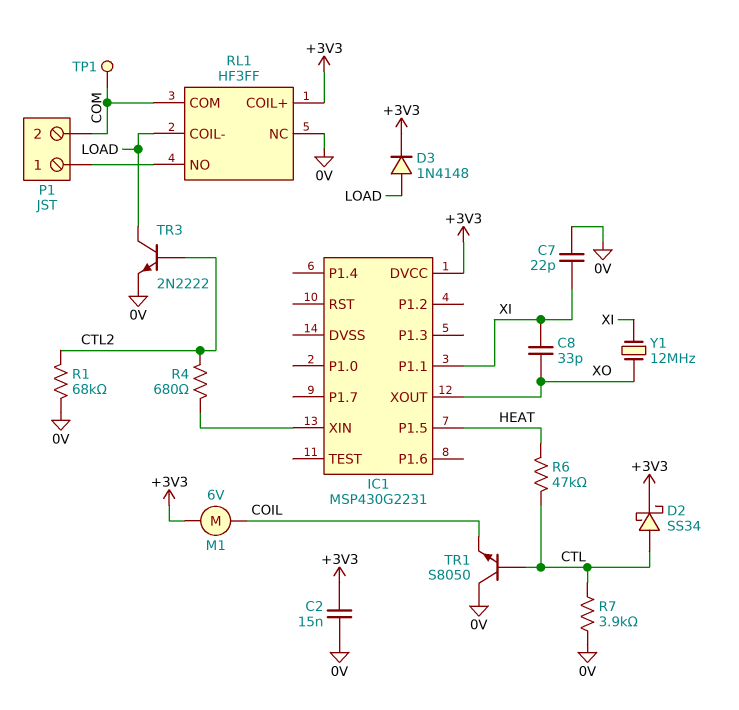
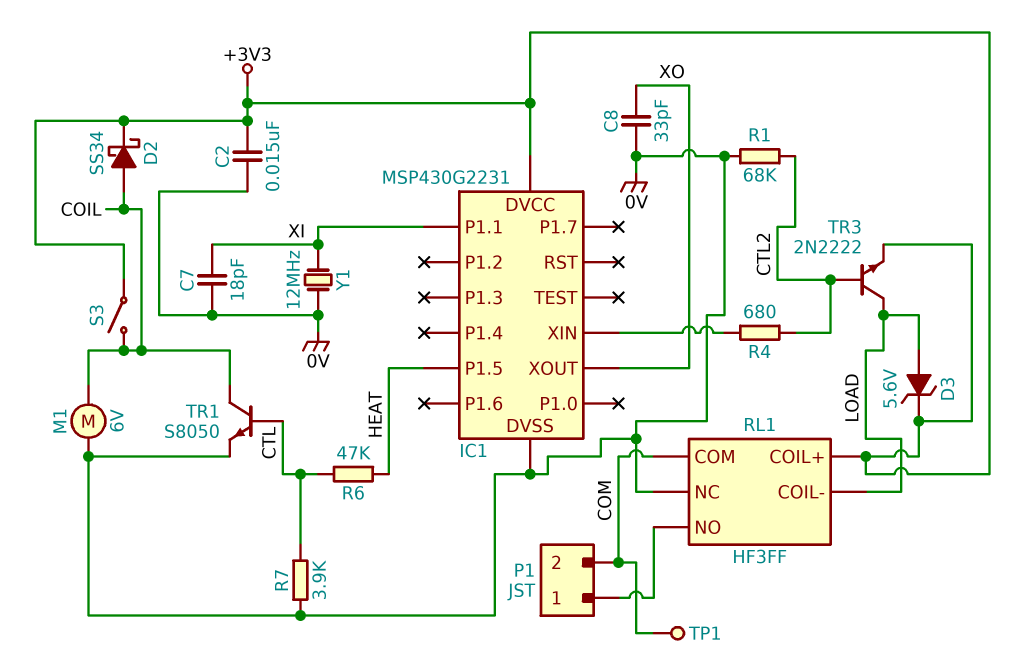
C7: 22pF (0V, XI) -> 18pF (0V, XI)
C8: 33pF (XI, XO) -> 33pF (0V, XO)
D2: schottky SS34 (A CTL, K +3V3) -> schottky SS34 (A COIL, K +3V3)
D3: diode 1N4148 (A LOAD, K +3V3) -> zener 5.6V (A LOAD, K +3V3)
IC1 pin DVSS: none -> 0V
M1: motor 6V (+3V3, COIL) -> motor 6V (0V, COIL)
S3: none -> switch (+3V3, COIL)
TR1: NPN S8050 (B CTL, C 0V, E COIL) -> NPN S8050 (B CTL, C COIL, E 0V)
TR3: NPN 2N2222 (B CTL2, C LOAD, E 0V) -> NPN 2N2222 (B CTL2, C LOAD, E +3V3)
Y1: 12MHz (XI, XO) -> 12MHz (0V, XI)

